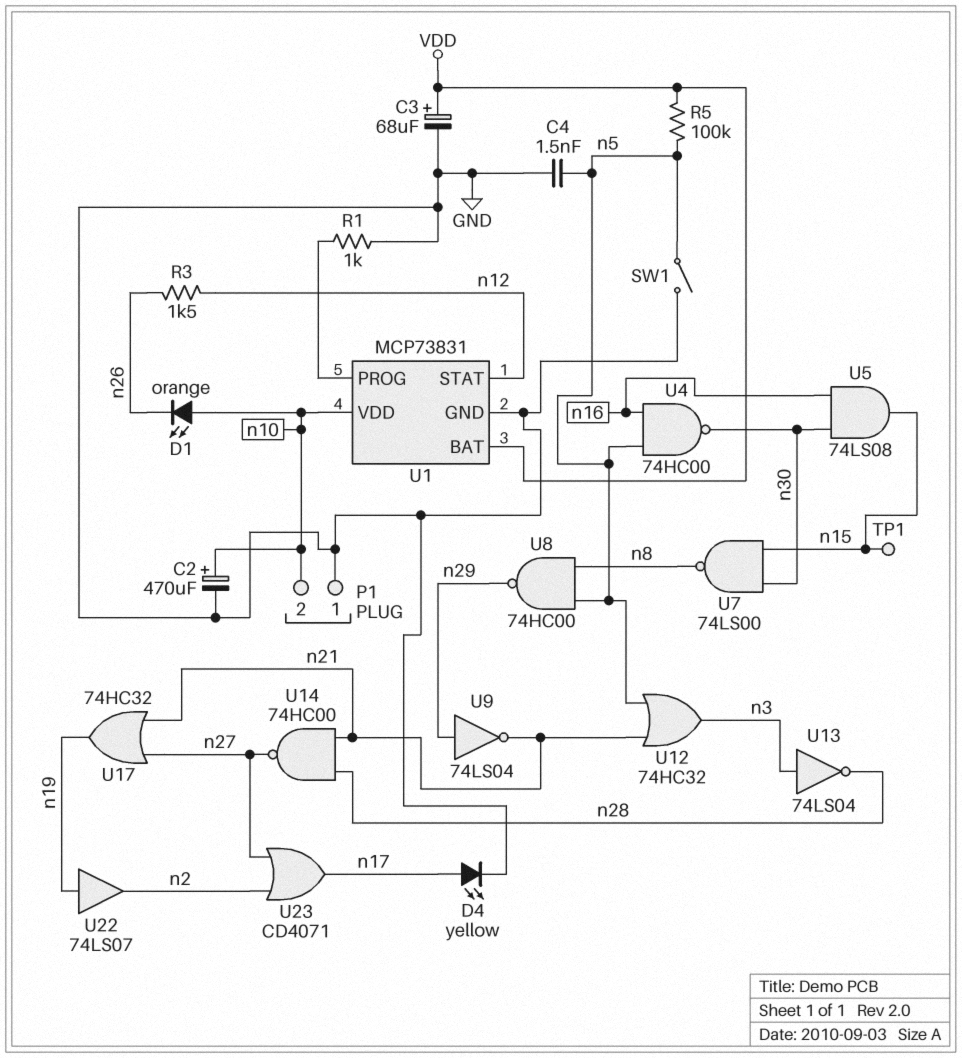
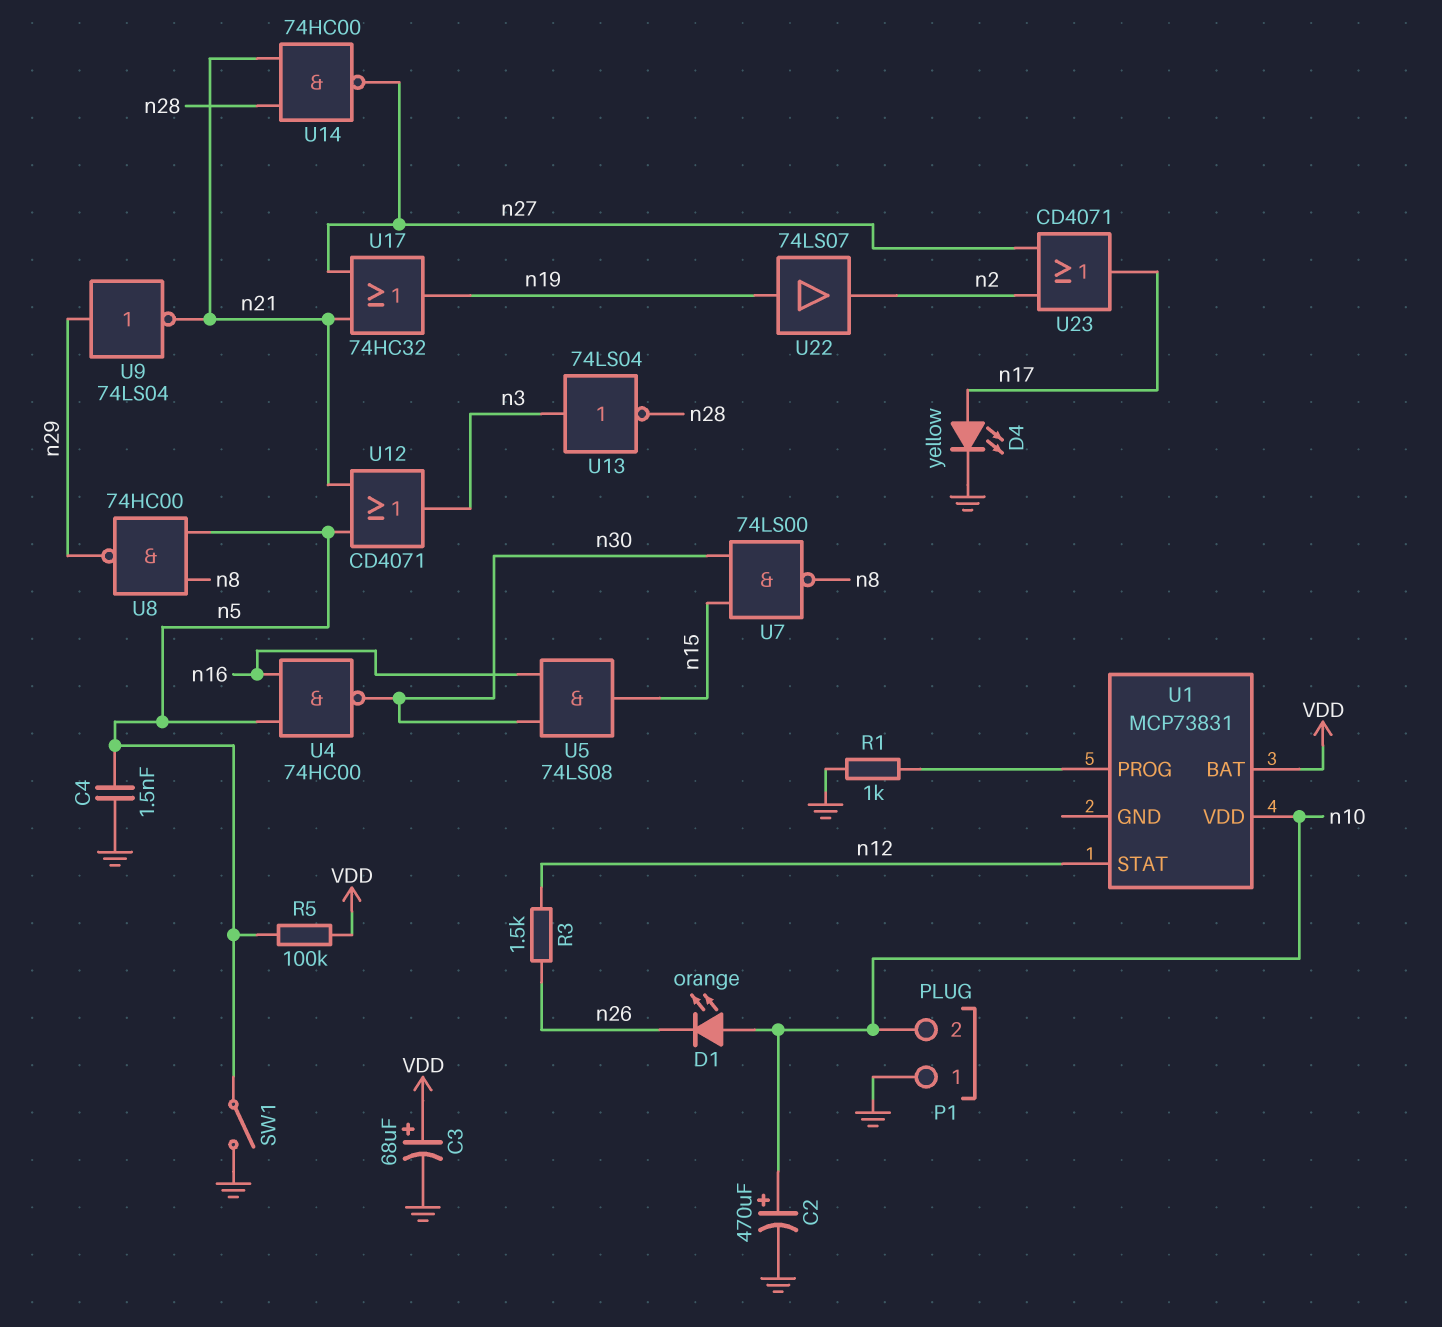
TP1: test point (n15) -> none
U1 pin GND: GND -> none
U12: OR 74HC32 (in n5, in n21, out n3) -> OR CD4071 (in n5, in n21, out n3)

